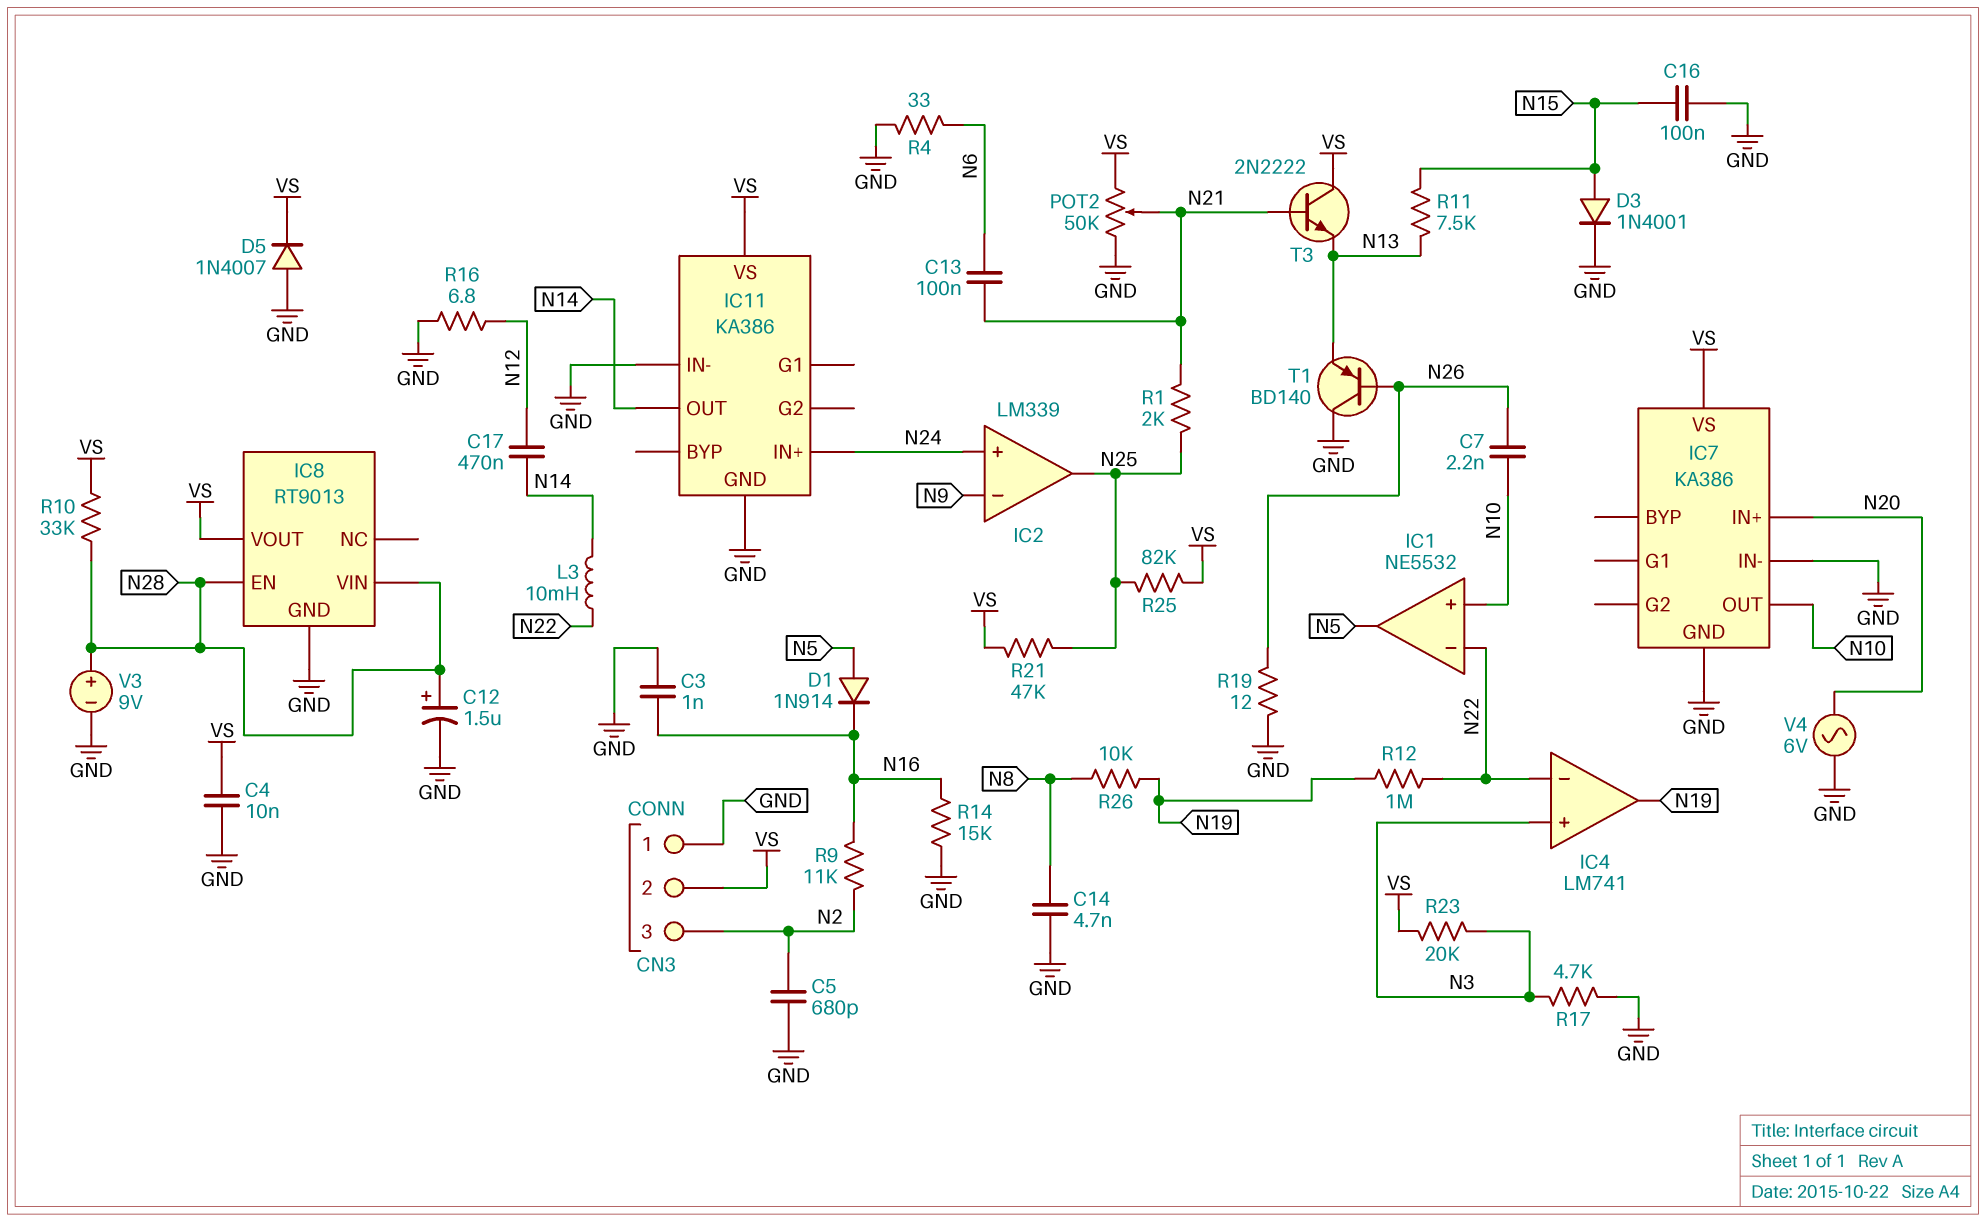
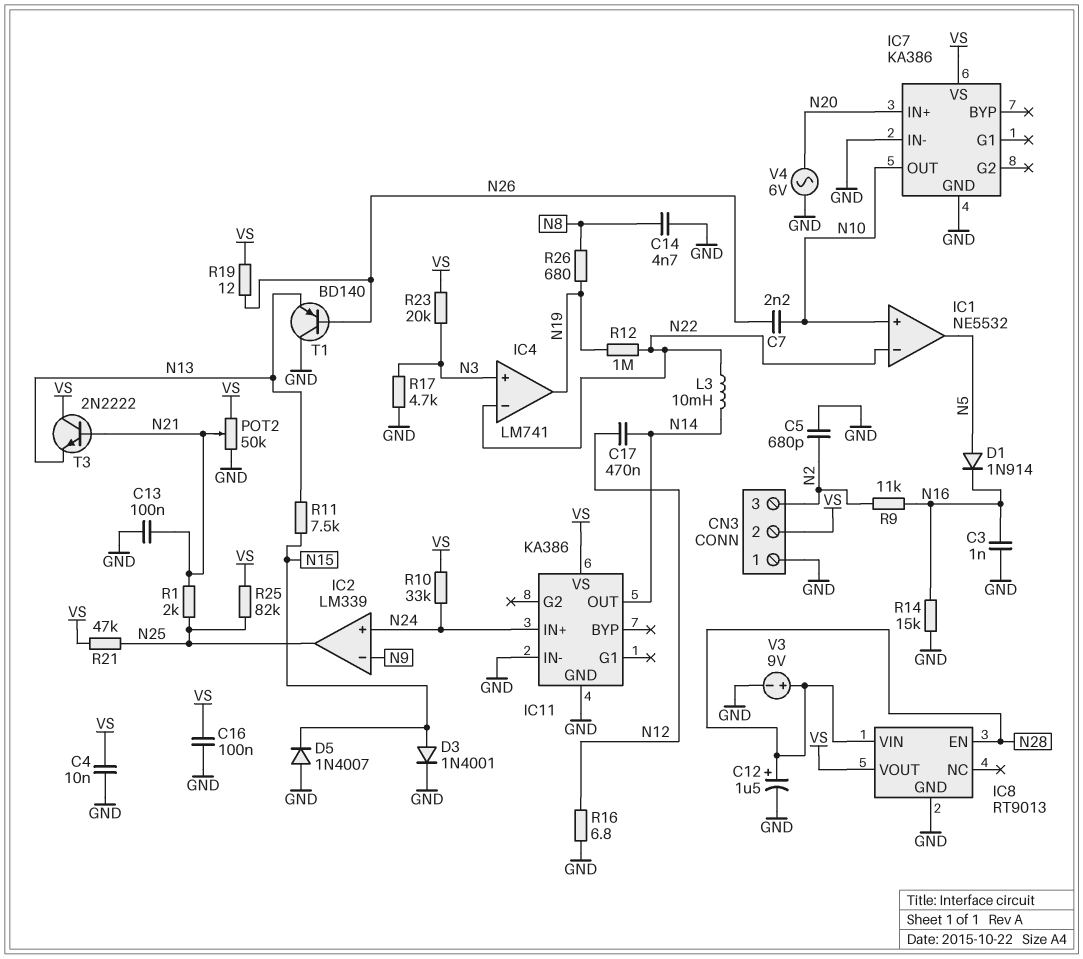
C13: 100nF (N6, N21) -> 100nF (GND, N21)
C16: 100nF (GND, N15) -> 100nF (GND, VS)
D5: diode 1N4007 (A GND, K VS) -> diode 1N4007 (A GND, K N15)
R4: 33 (GND, N6) -> none
R10: 33k (N28, VS) -> 33k (N24, VS)
R19: 12 (GND, N26) -> 12 (N26, VS)
R26: 10k (N8, N19) -> 680 (N8, N19)

